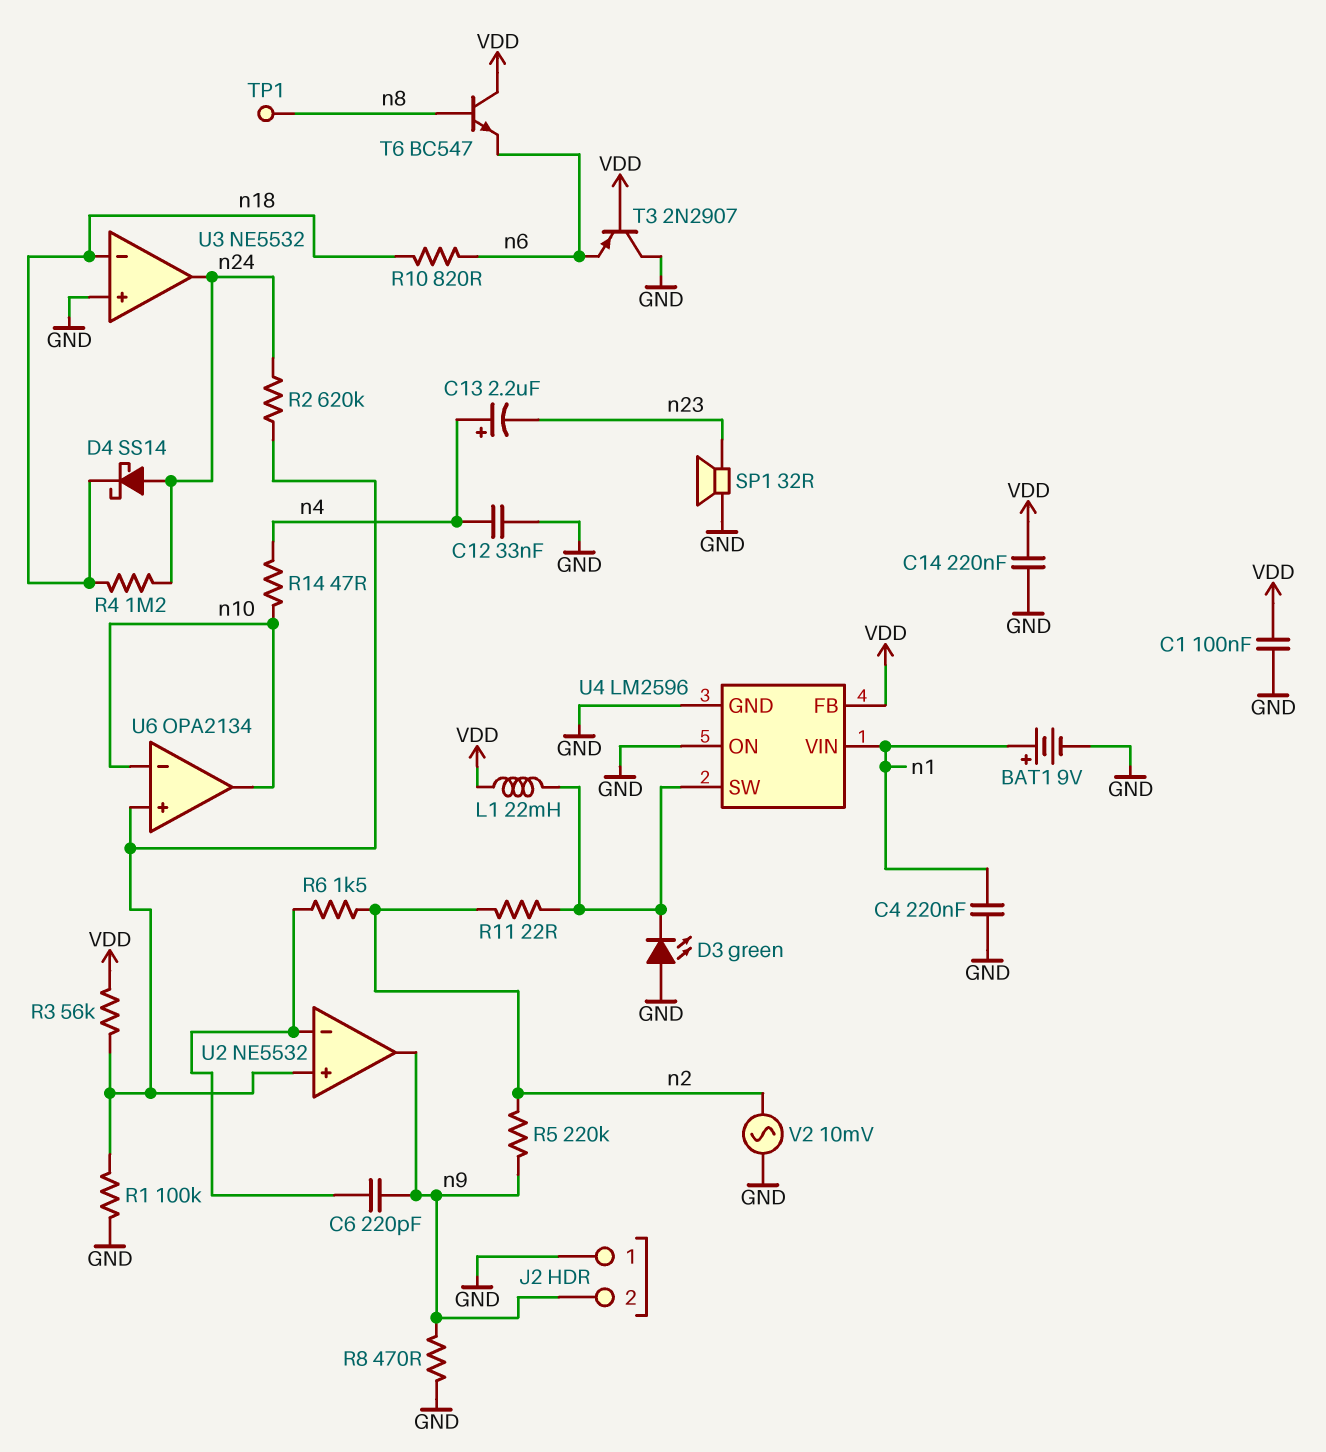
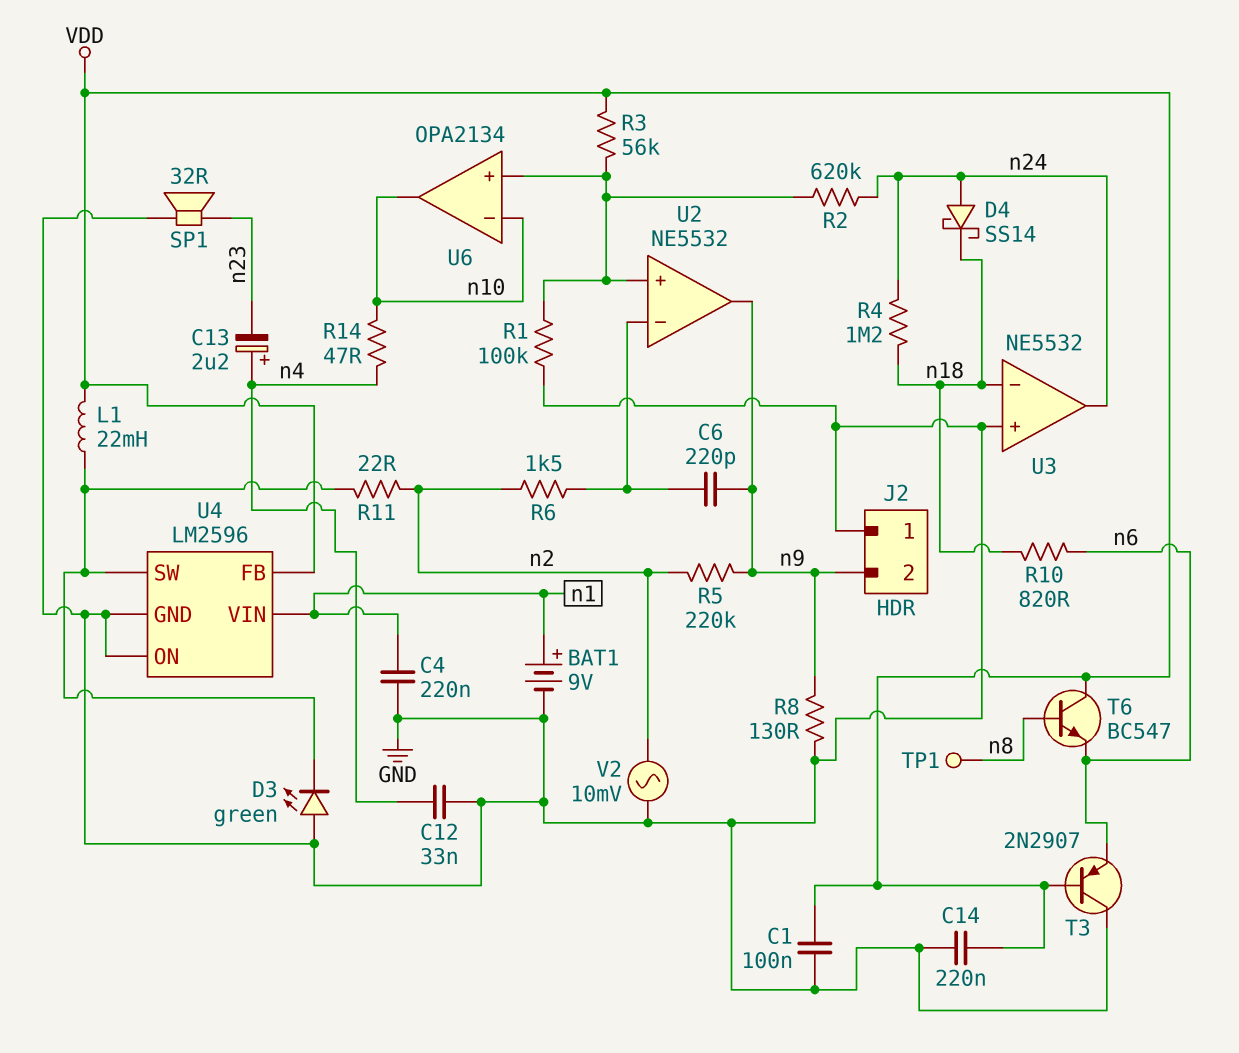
R8: 470 (GND, n9) -> 130 (GND, n9)

